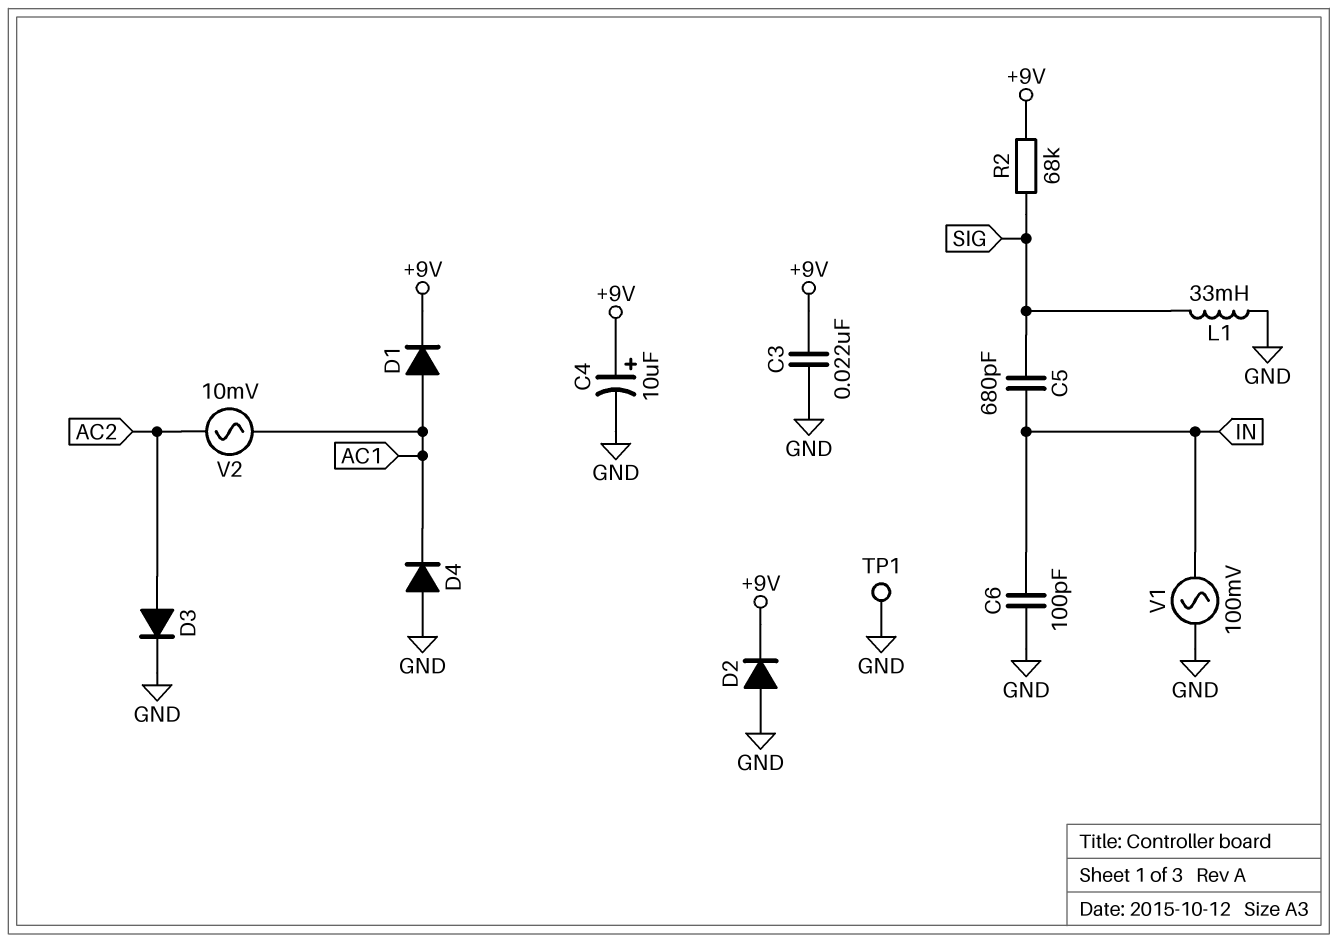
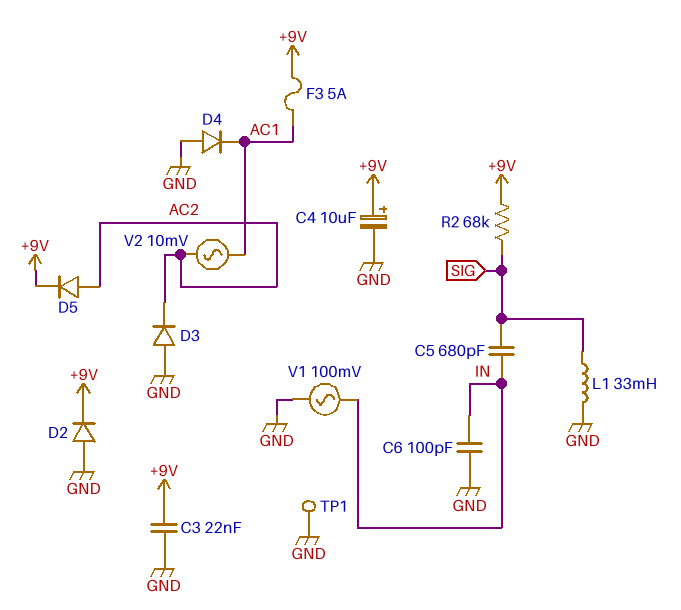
D1: diode (A AC1, K +9V) -> none
D3: diode (A AC2, K GND) -> diode (A GND, K AC2)
D5: none -> diode (A AC2, K +9V)
F3: none -> 5A (+9V, AC1)

